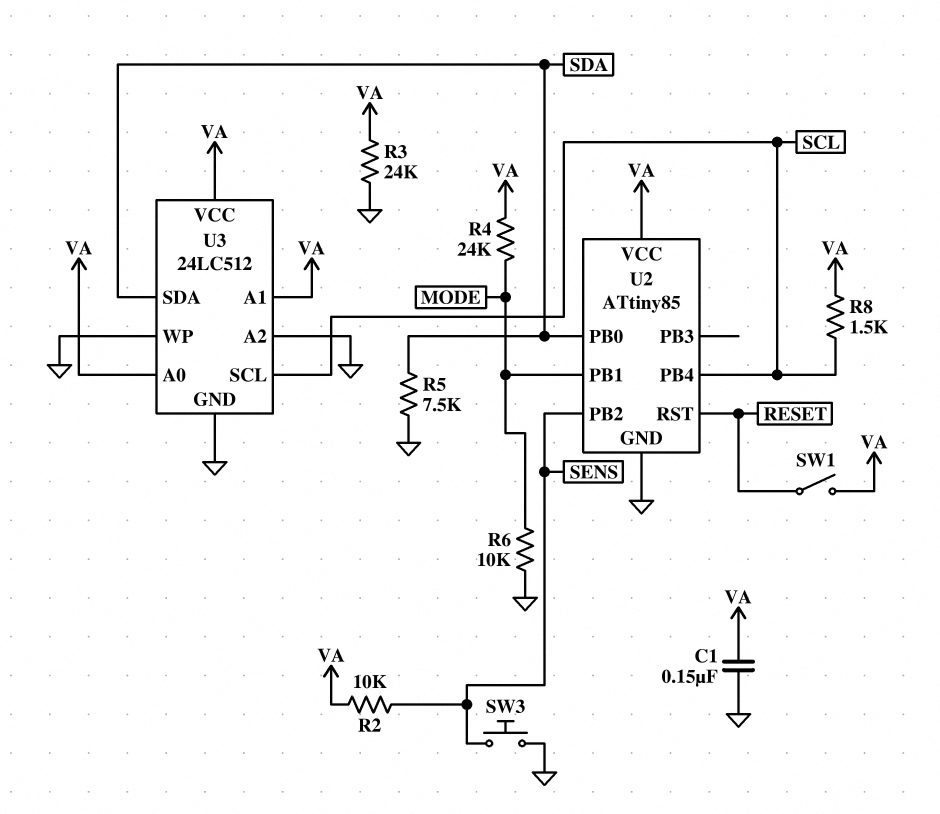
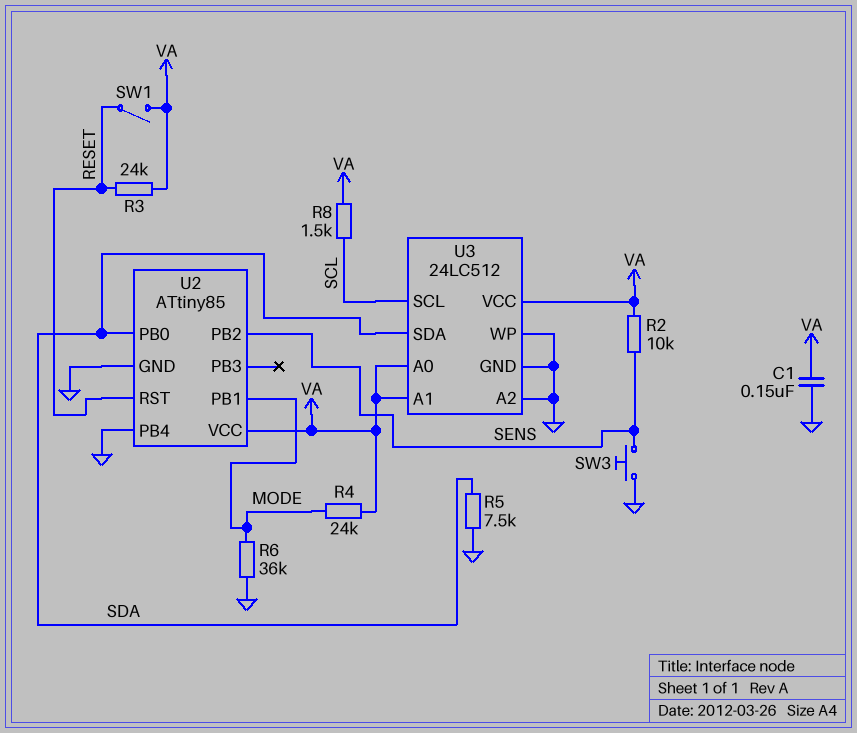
R3: 24k (GND, VA) -> 24k (RESET, VA)
R6: 10k (GND, MODE) -> 36k (GND, MODE)
U2 pin PB4: SCL -> GND

